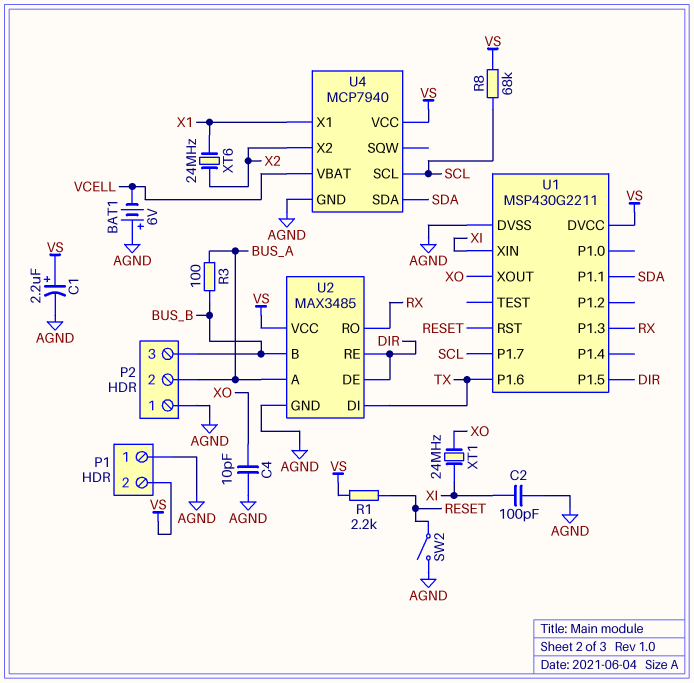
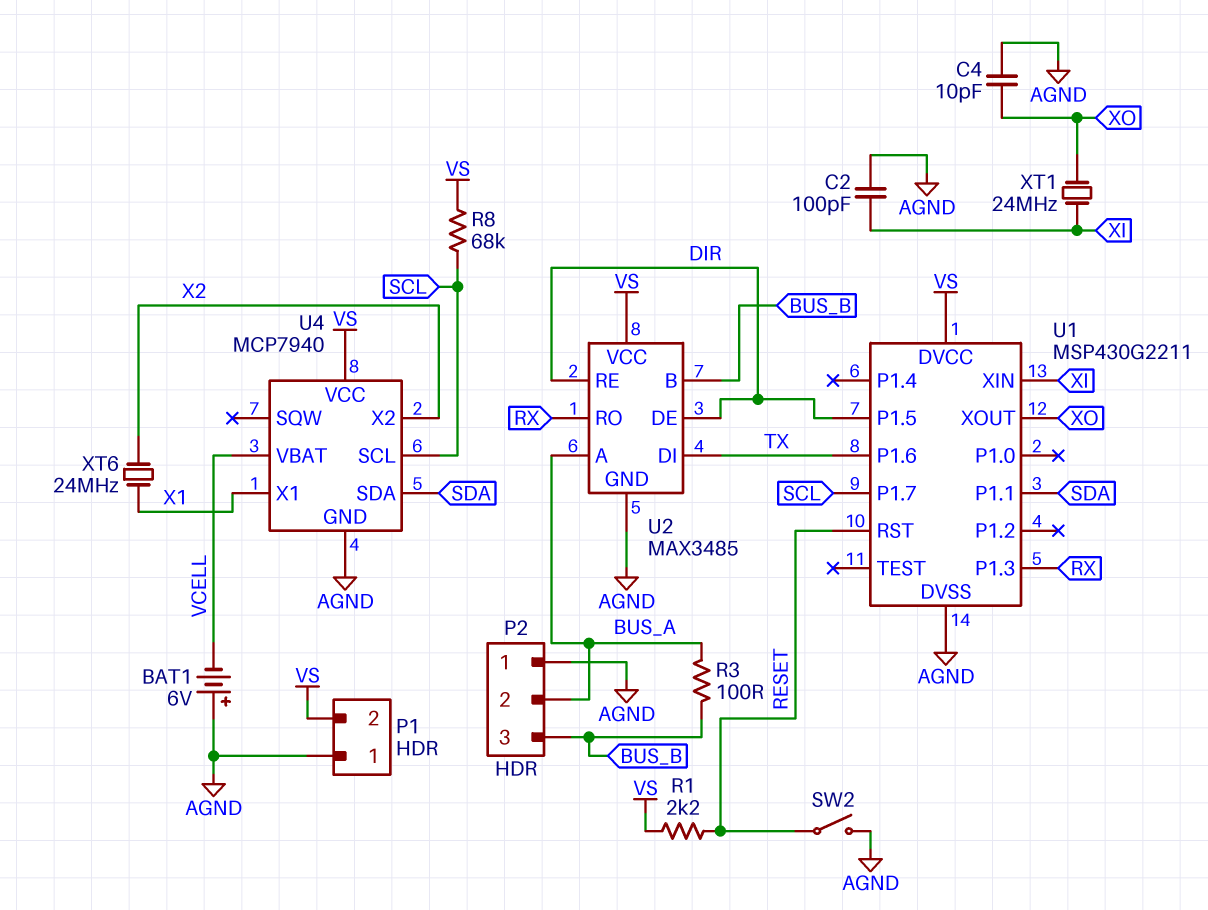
C1: 2.2uF (plus VS, minus AGND) -> none

